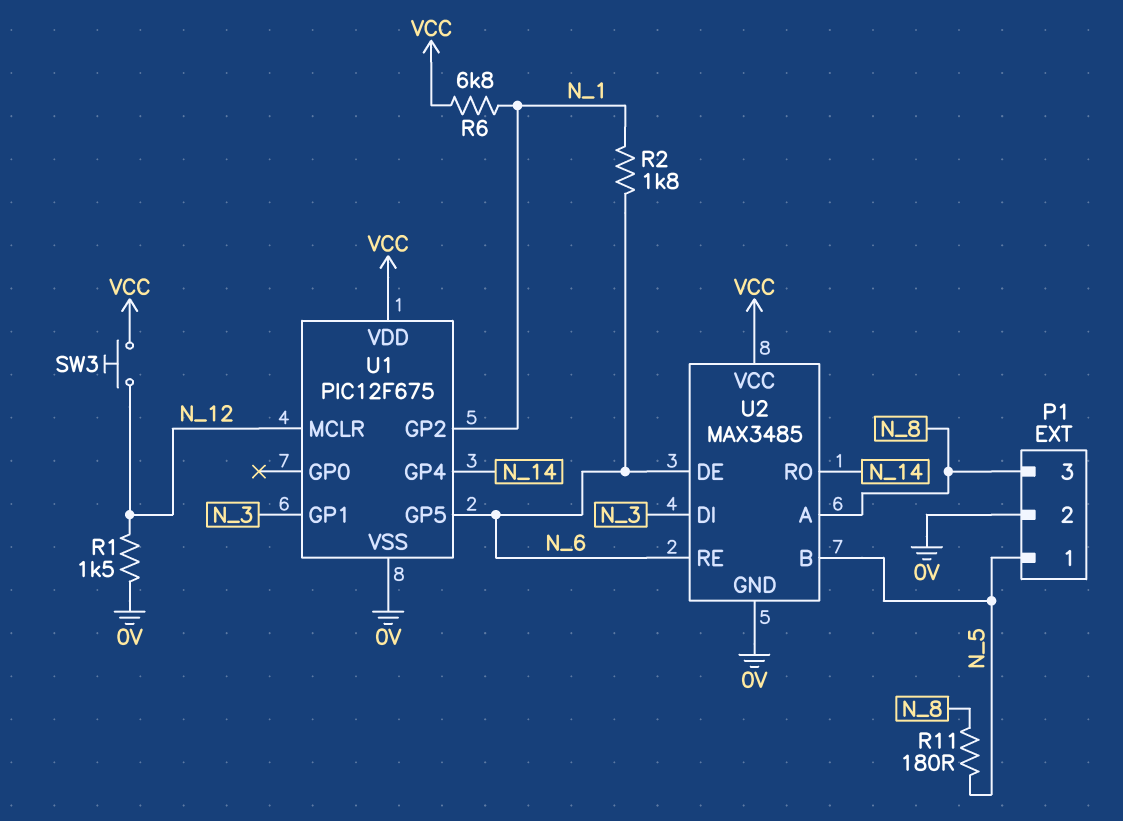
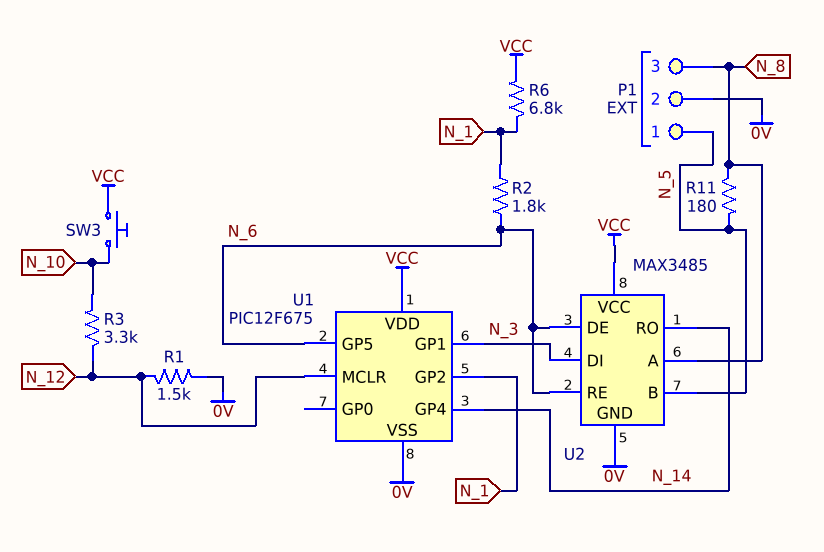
R3: none -> 3.3k (N_10, N_12)
SW3: button (N_12, VCC) -> button (N_10, VCC)

